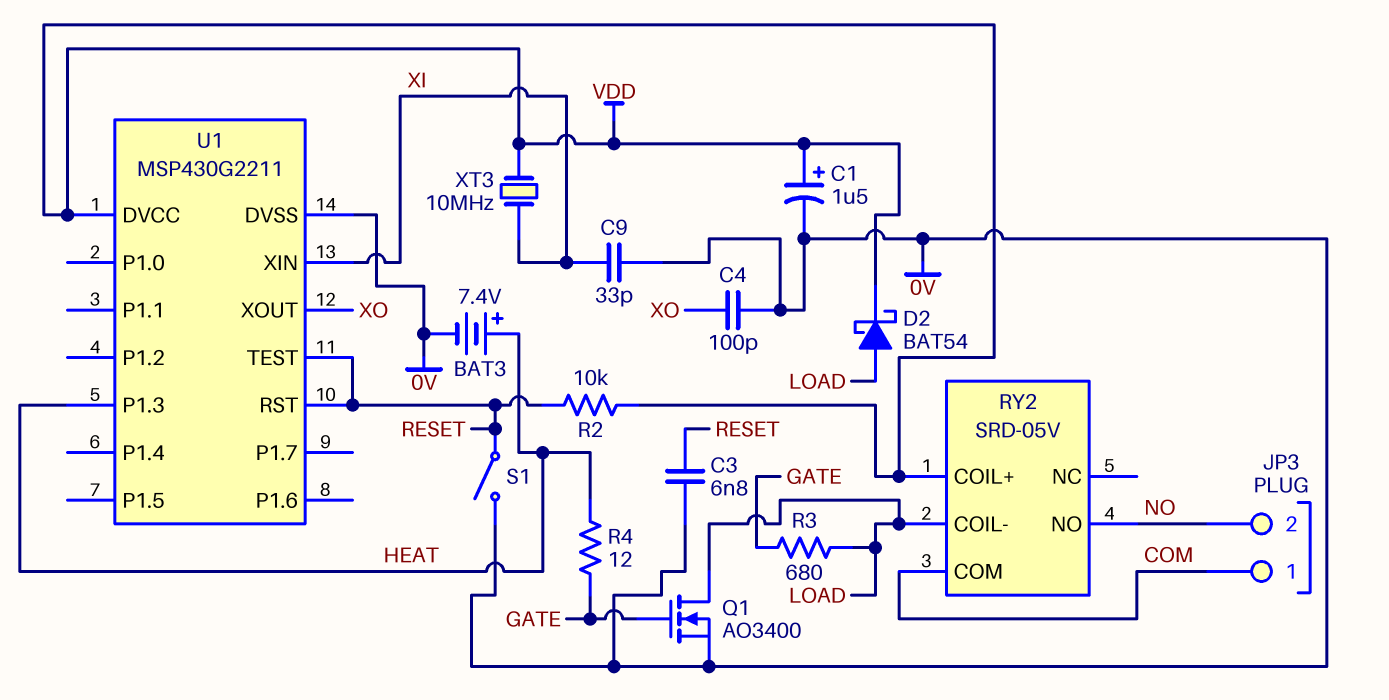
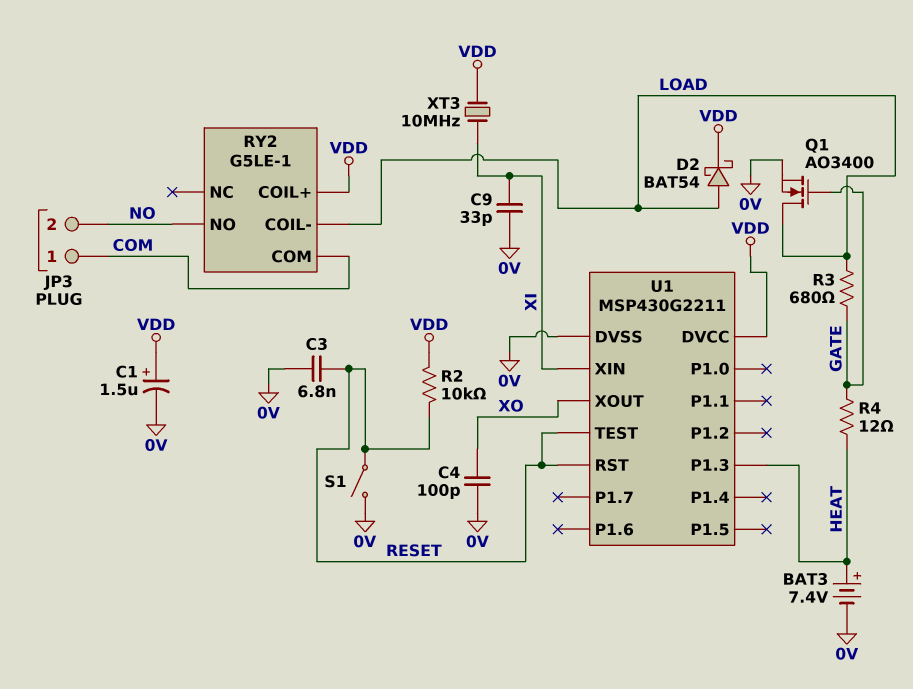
RY2: SRD-05V -> G5LE-1

